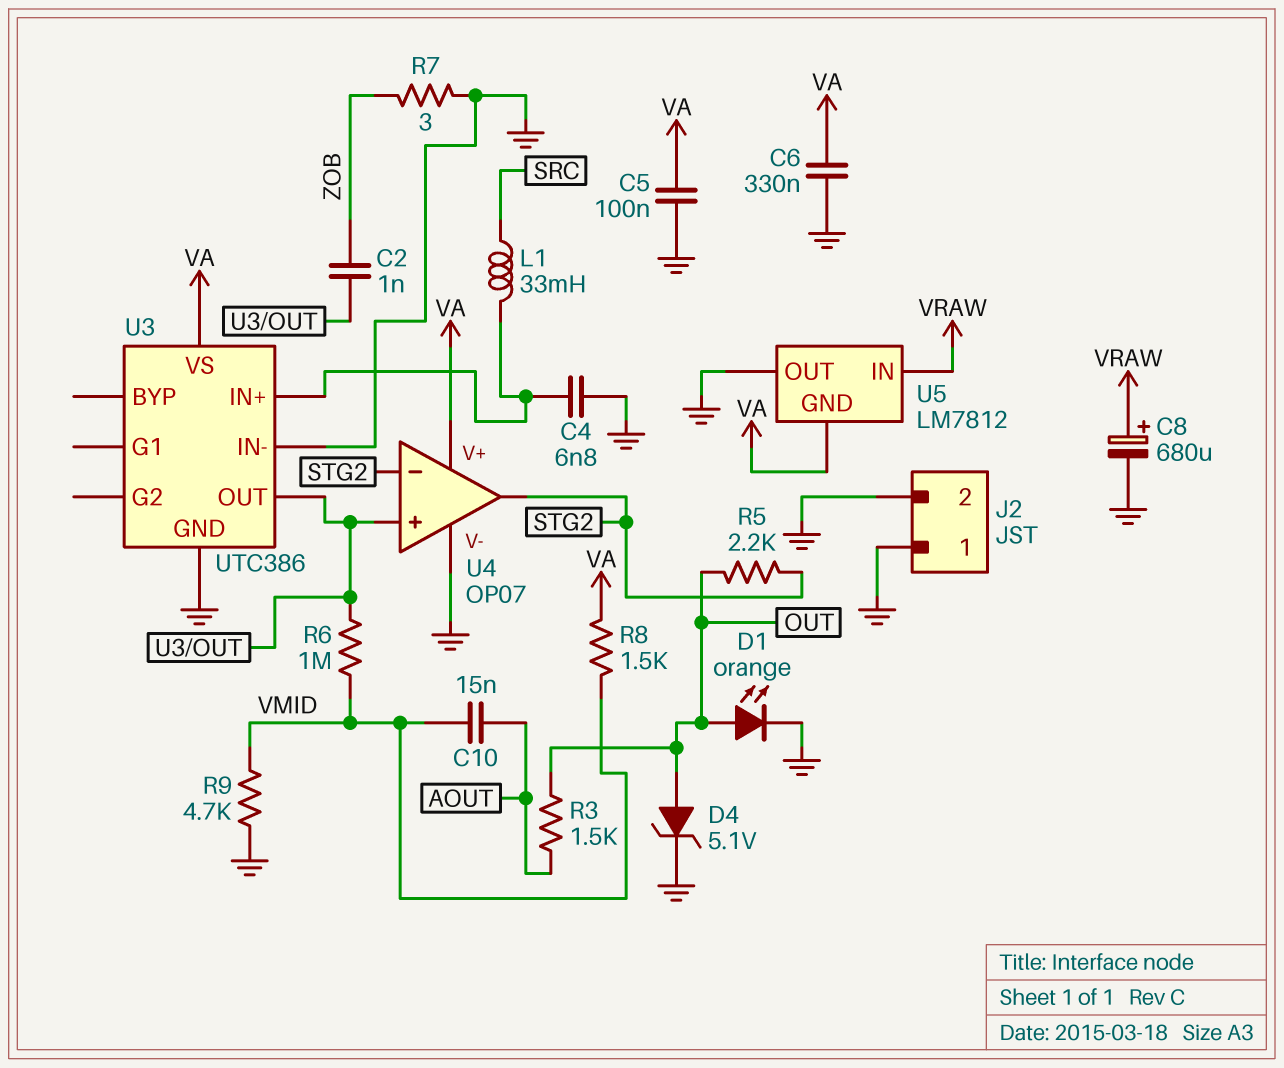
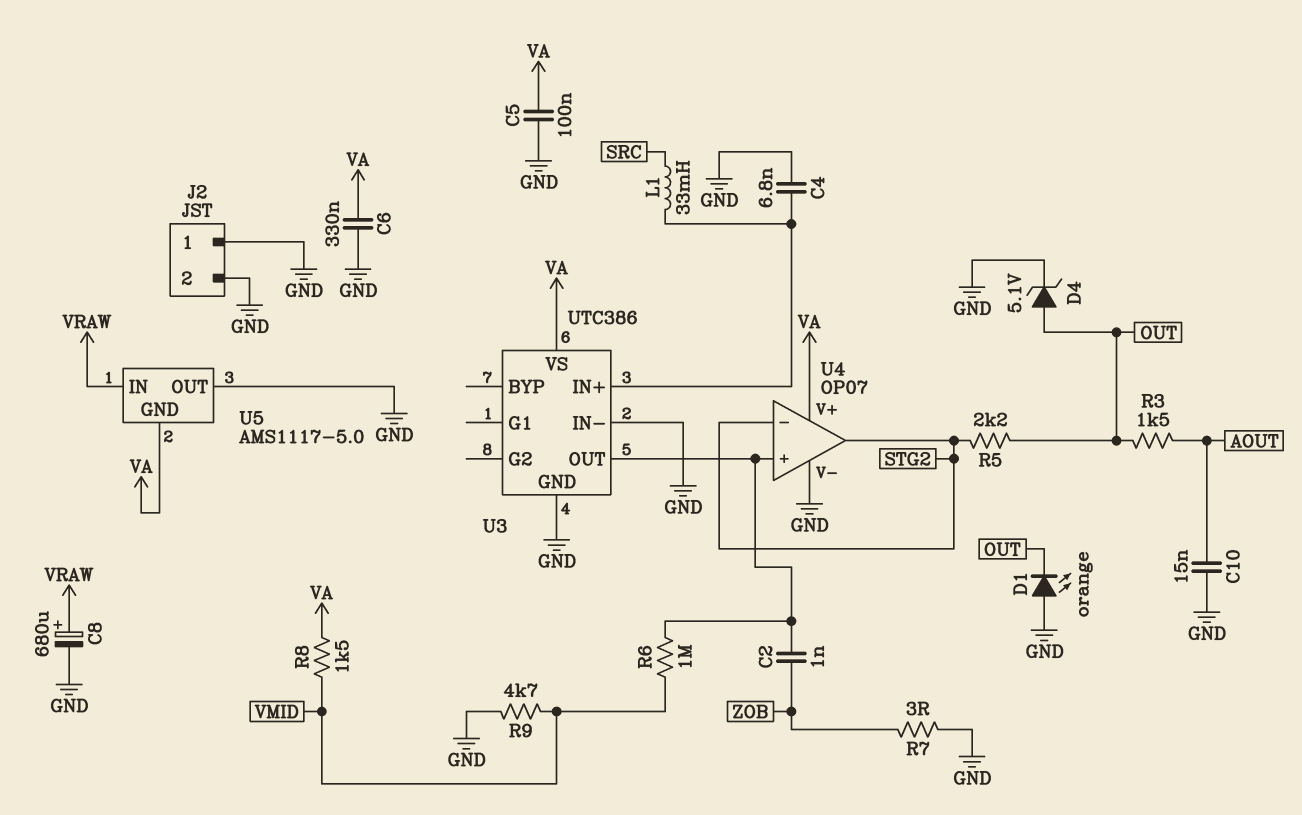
C10: 15nF (AOUT, VMID) -> 15nF (AOUT, GND)
D1: LED orange (A OUT, K GND) -> LED orange (A GND, K OUT)
U5: LM7812 -> AMS1117-5.0

